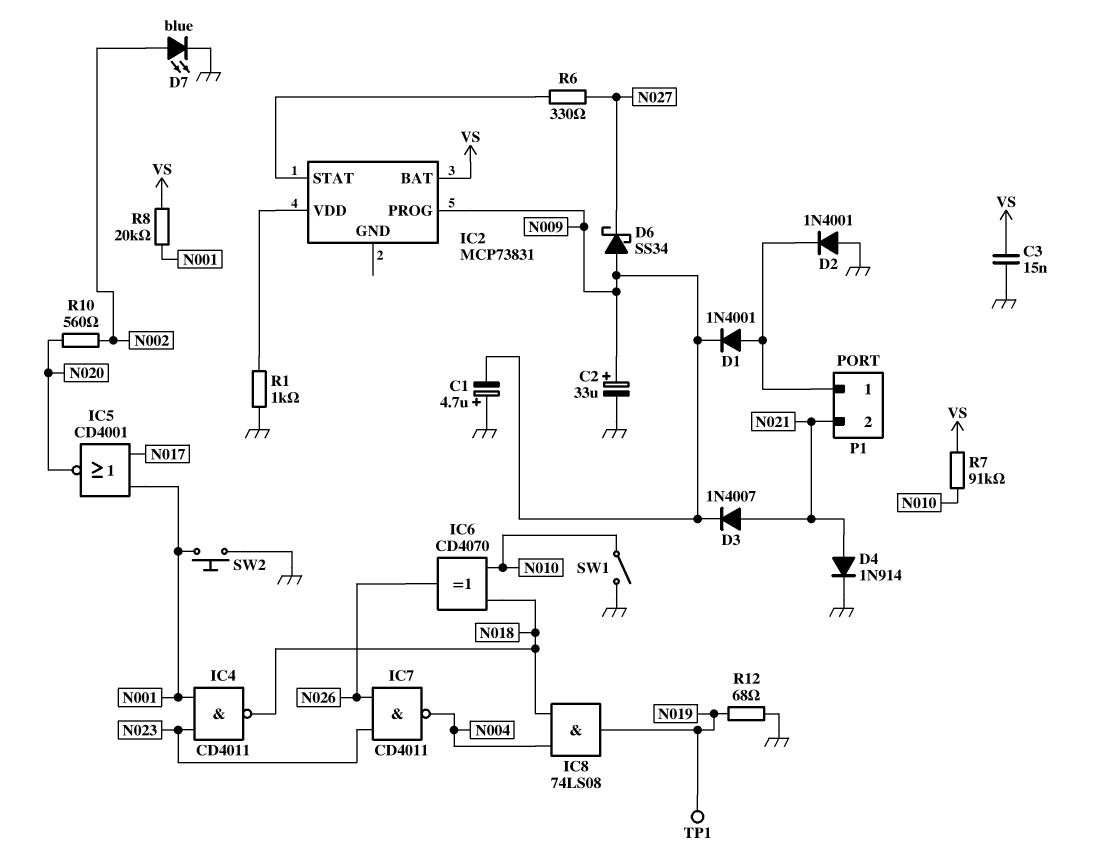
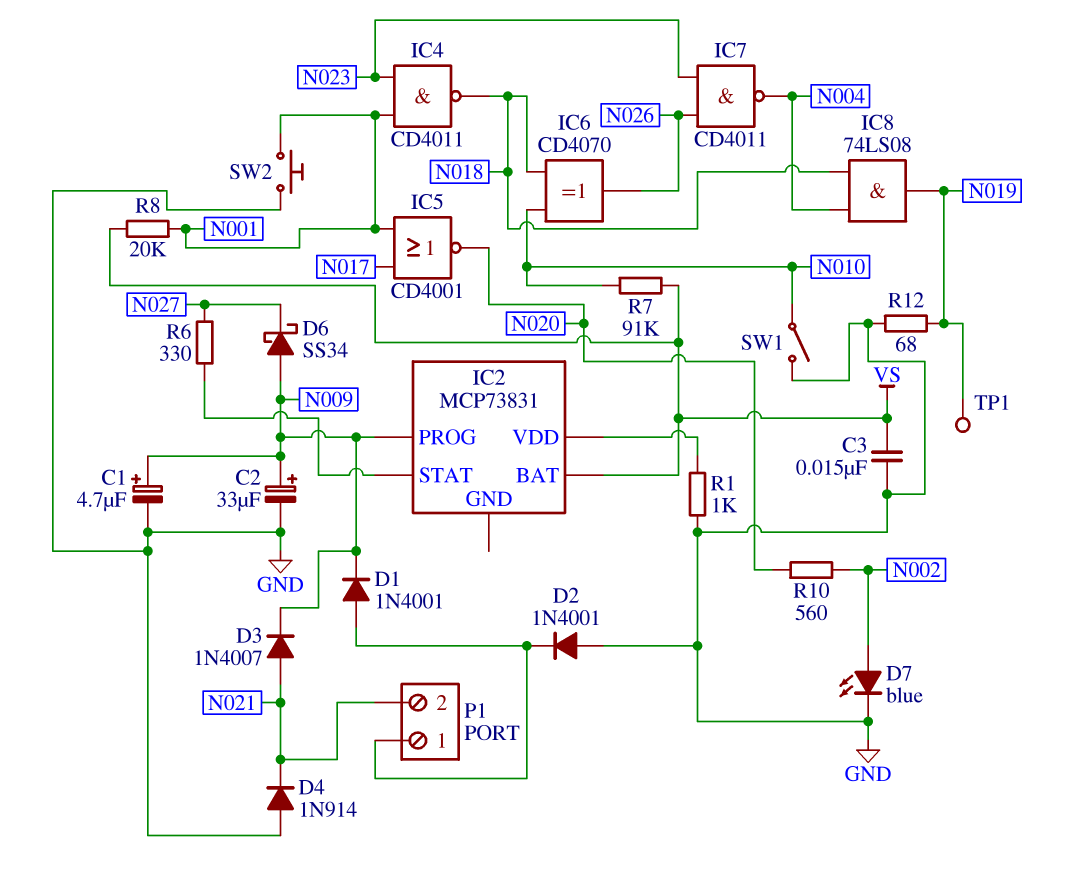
C1: 4.7uF (plus GND, minus N009) -> 4.7uF (plus N009, minus GND)
D4: diode 1N914 (A N021, K GND) -> diode 1N914 (A GND, K N021)

